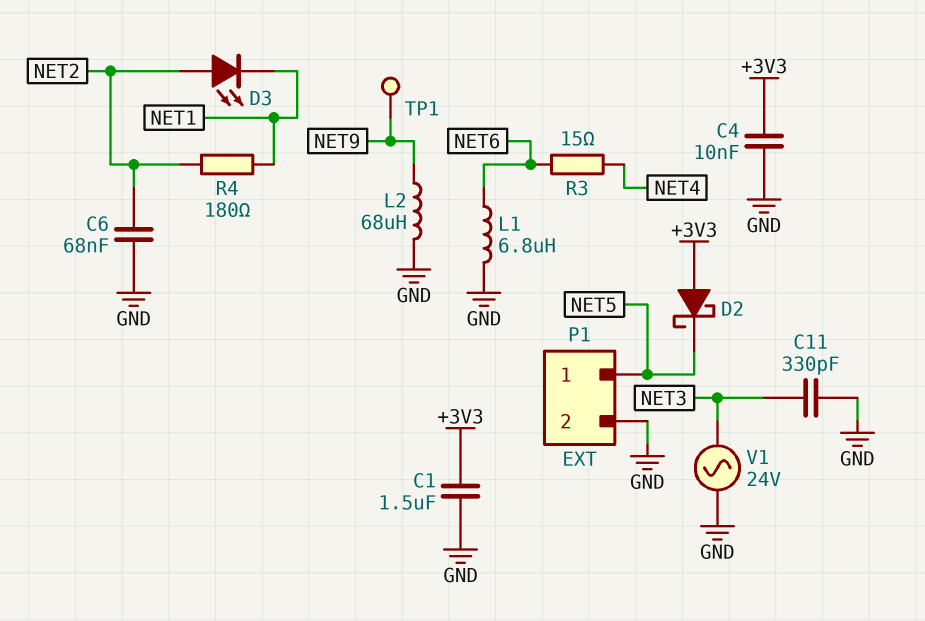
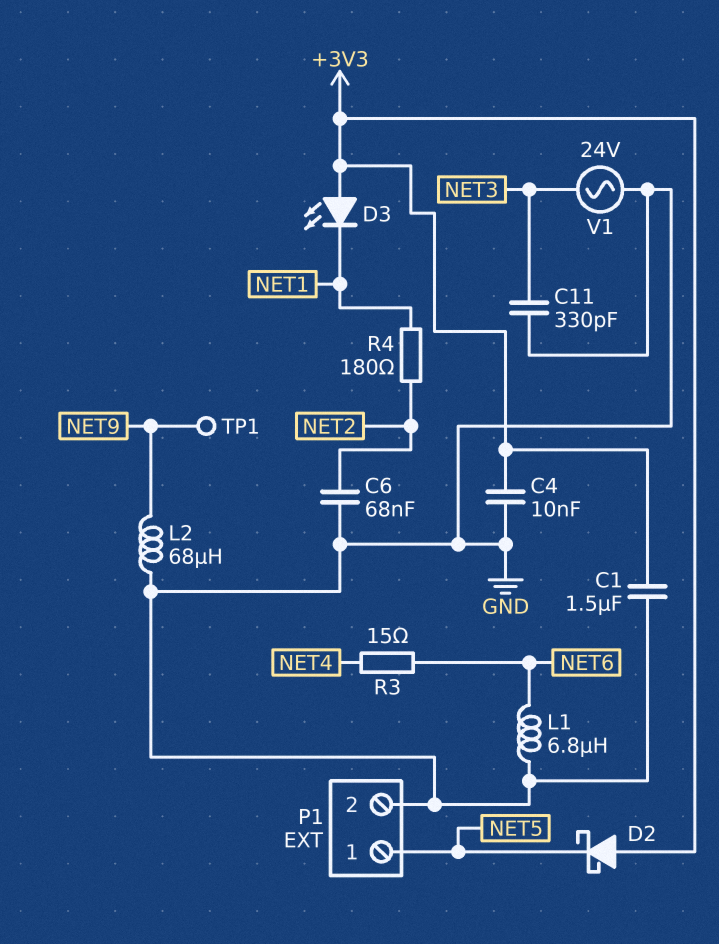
D3: LED (A NET2, K NET1) -> LED (A +3V3, K NET1)

